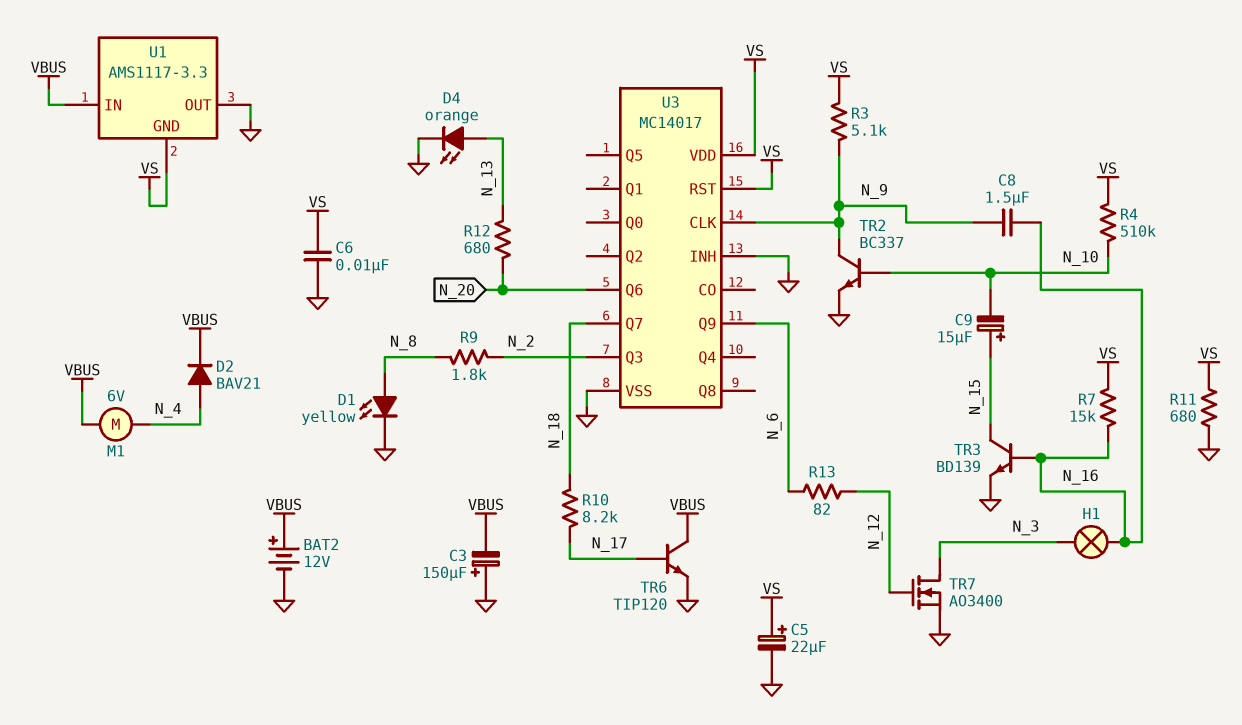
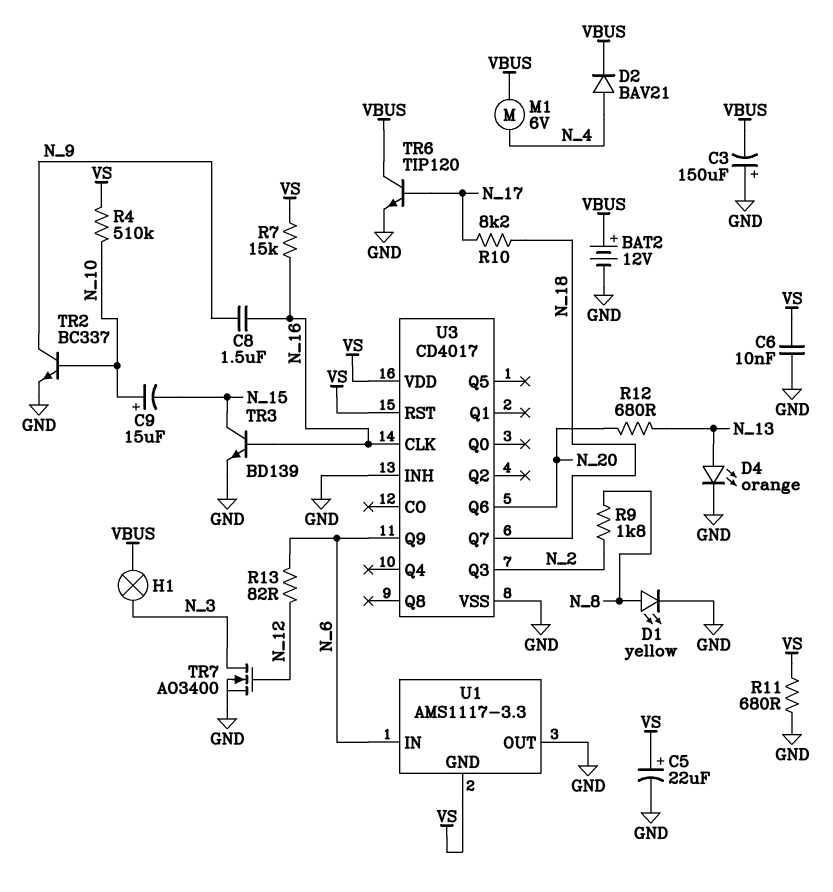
C9: 15uF (plus N_15, minus N_10) -> 15uF (plus N_10, minus N_15)
H1: lamp (N_3, N_16) -> lamp (N_3, VBUS)
R3: 5.1k (N_9, VS) -> none
U1 pin IN: VBUS -> N_6
U3: MC14017 -> CD4017
U3 pin CLK: N_9 -> N_16

